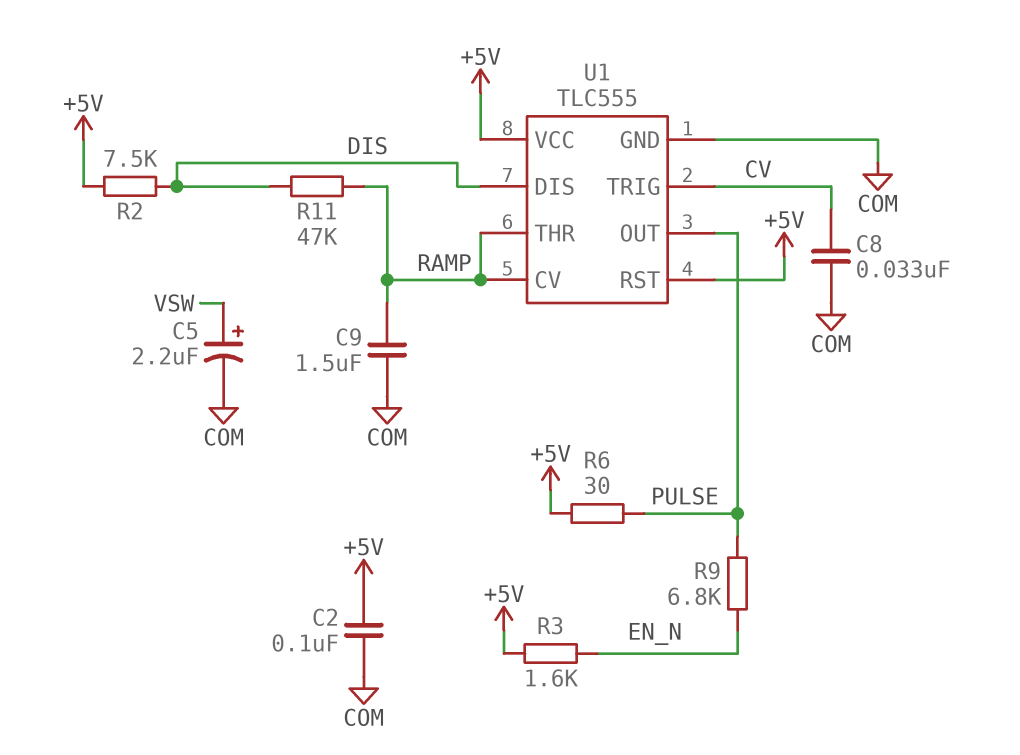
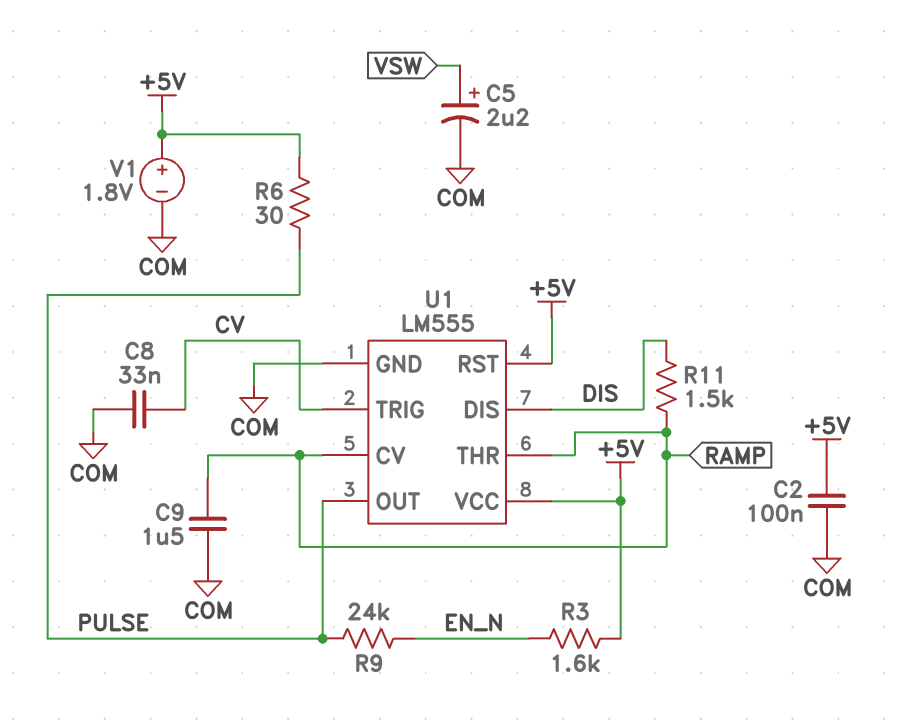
R2: 7.5k (+5V, DIS) -> none
R9: 6.8k (EN_N, PULSE) -> 24k (EN_N, PULSE)
R11: 47k (DIS, RAMP) -> 1.5k (DIS, RAMP)
U1: TLC555 -> LM555
V1: none -> 1.8V (plus +5V, minus COM)

